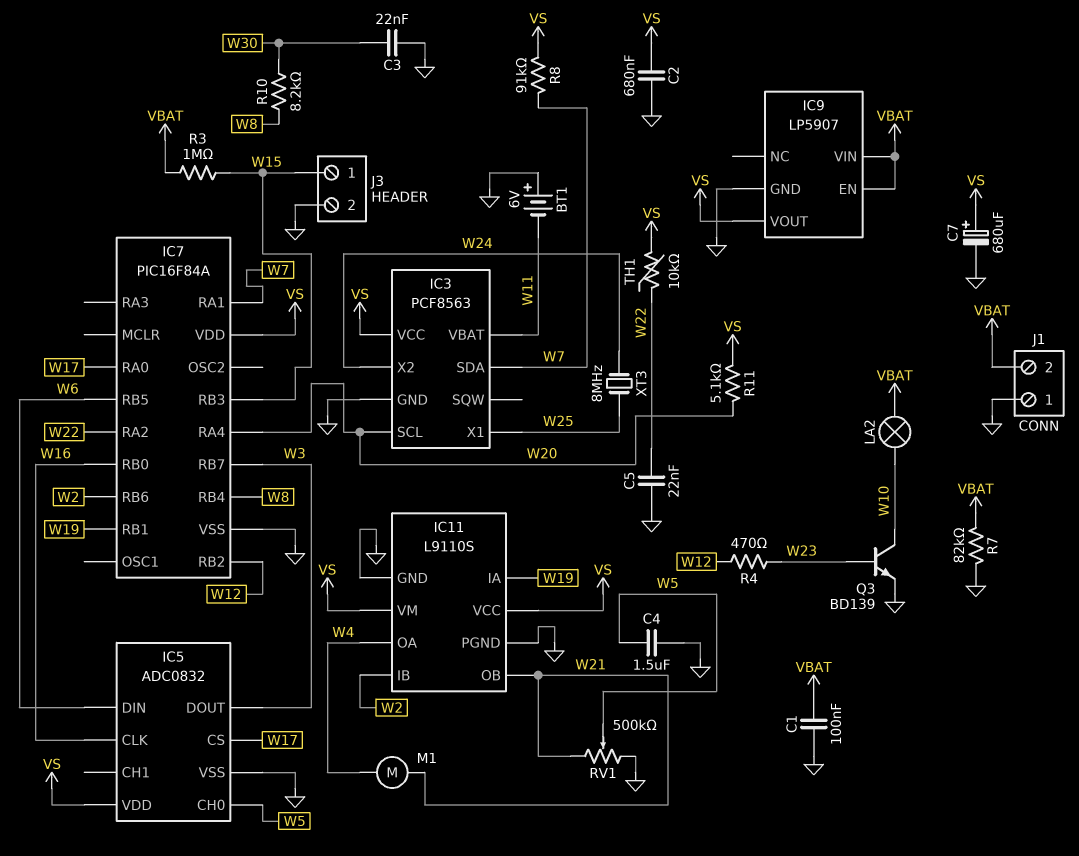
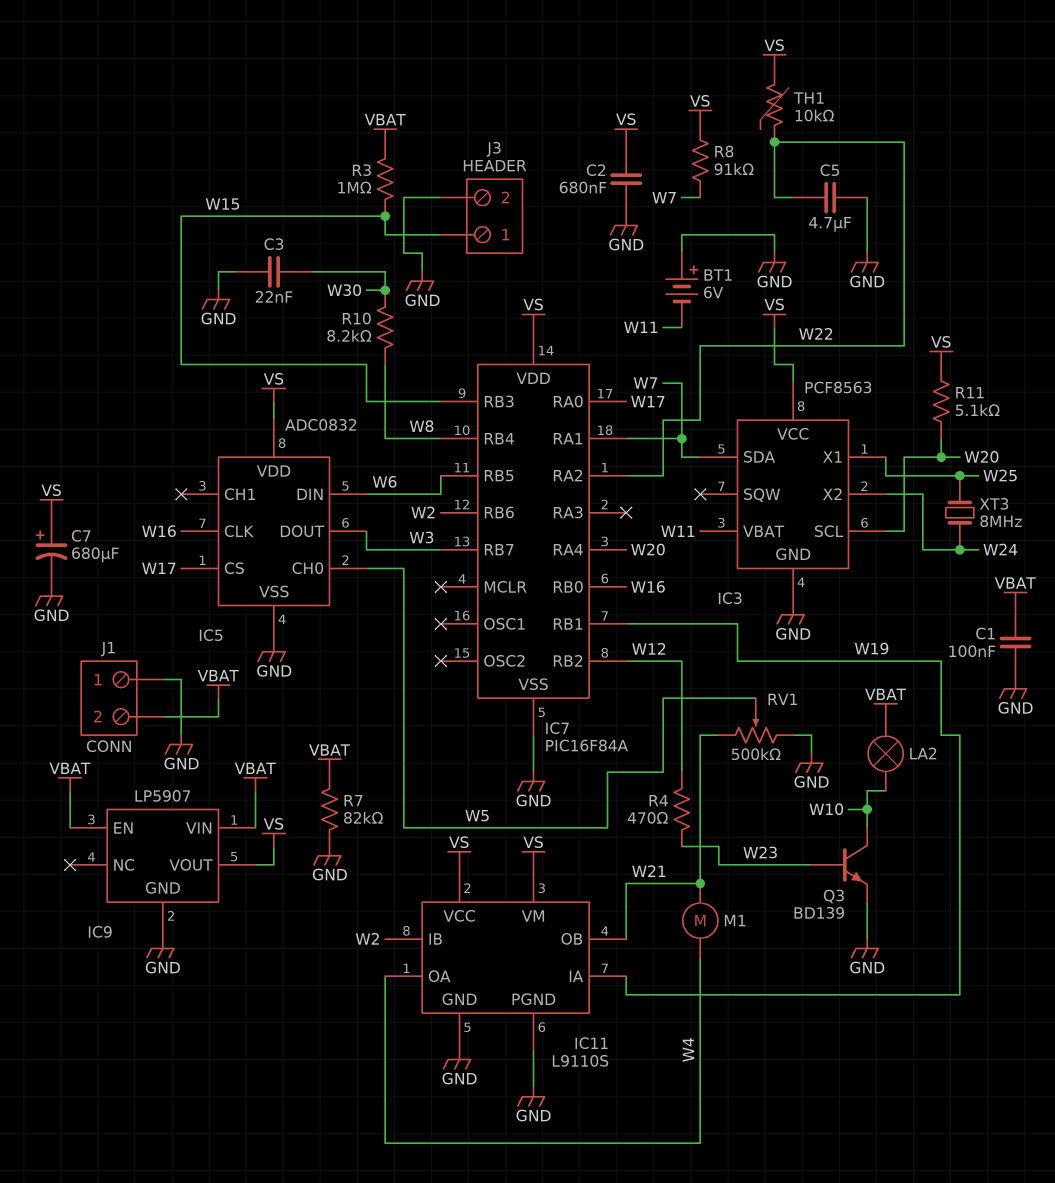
C4: 1.5uF (GND, W5) -> none
C5: 22nF (GND, W22) -> 4.7uF (GND, W22)

